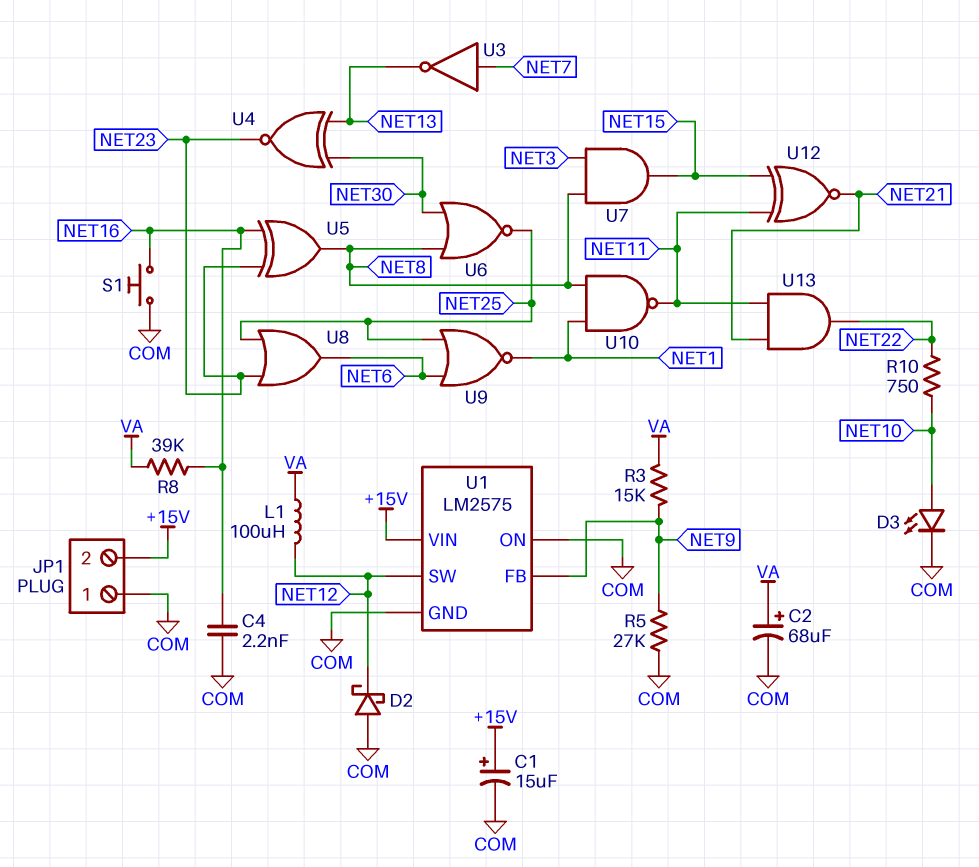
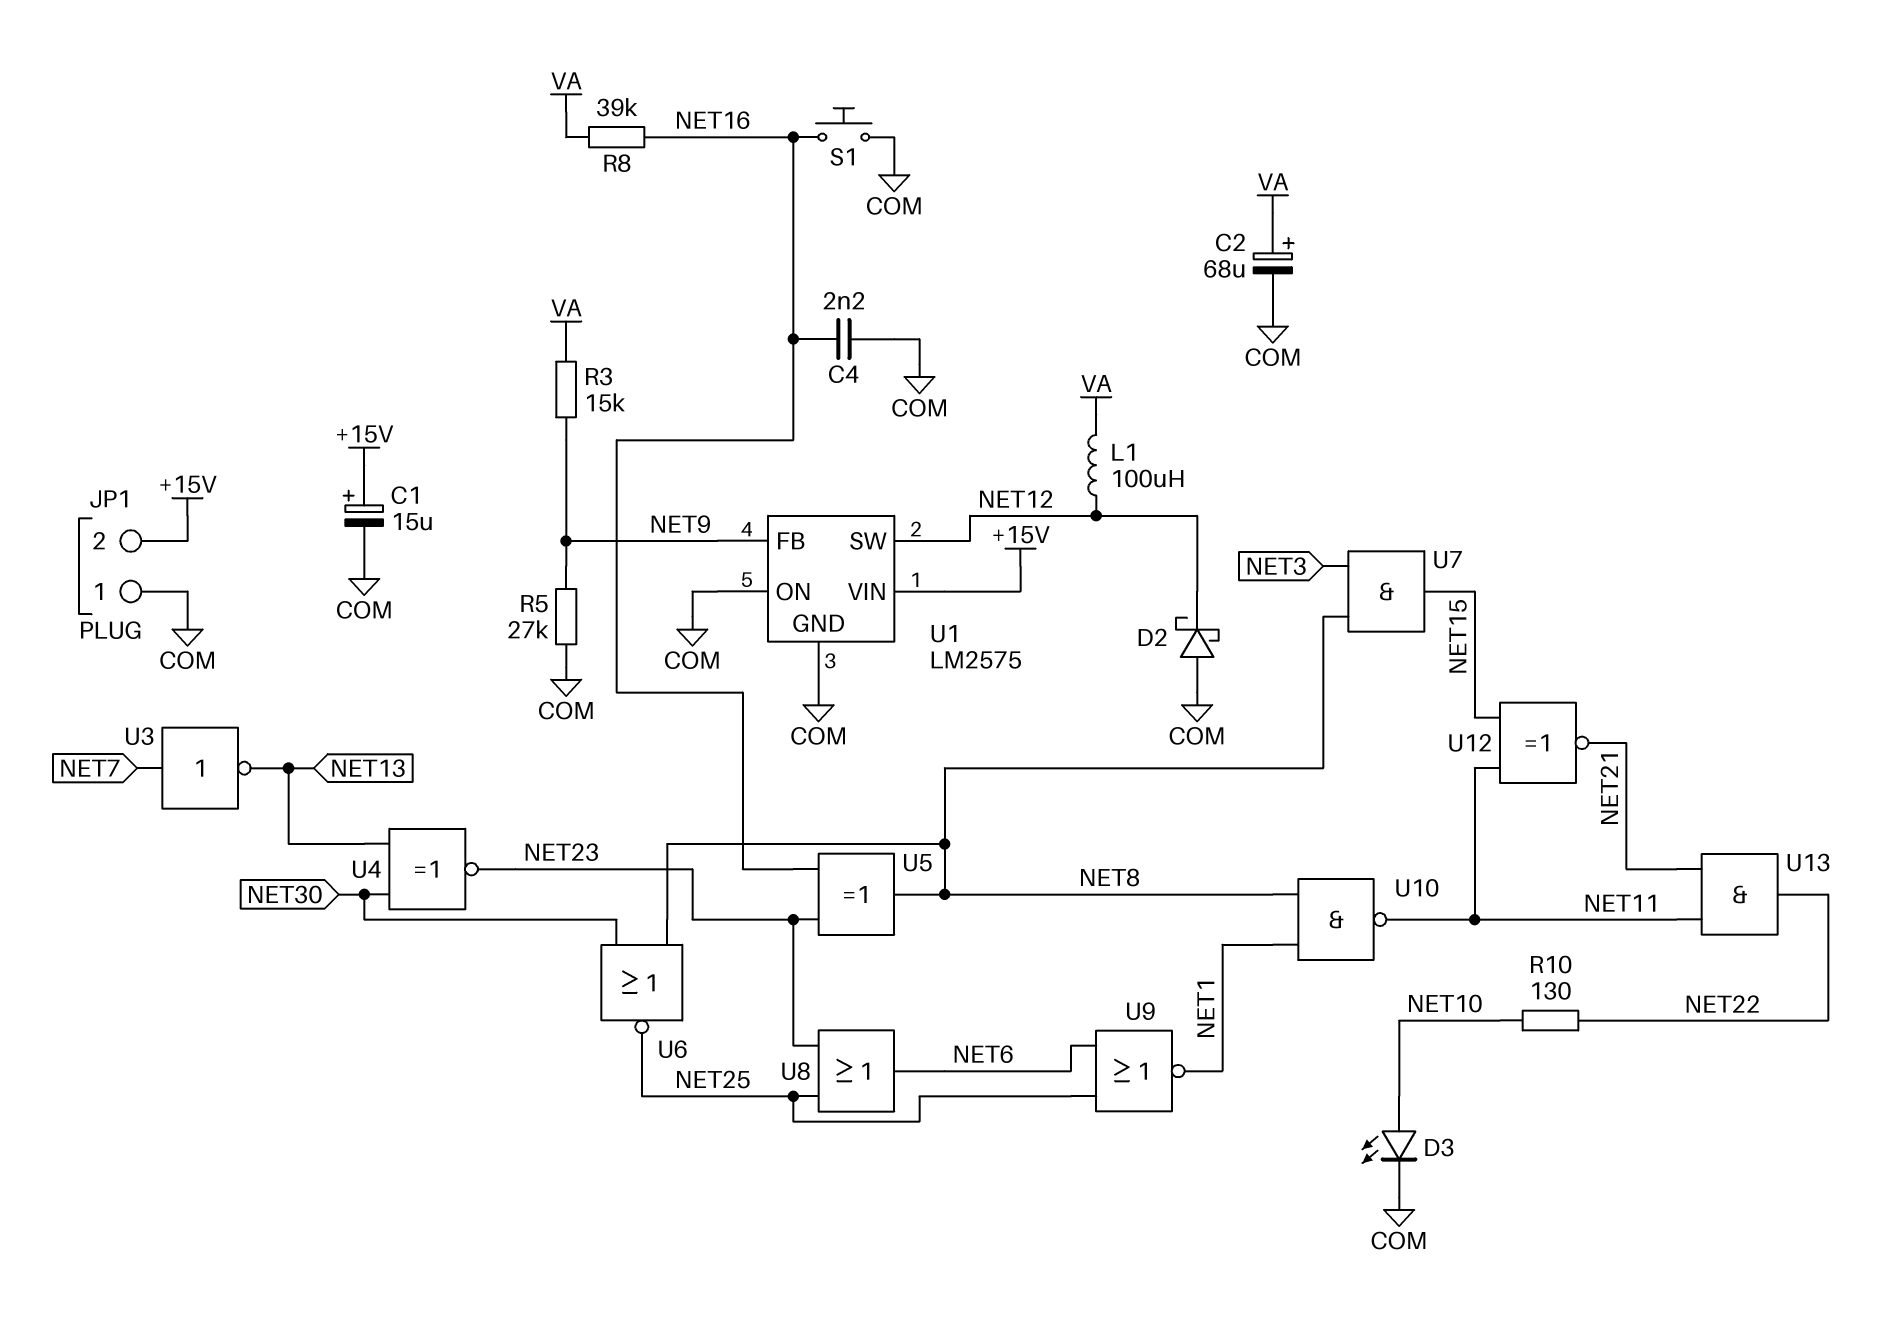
R10: 750 (NET10, NET22) -> 130 (NET10, NET22)

